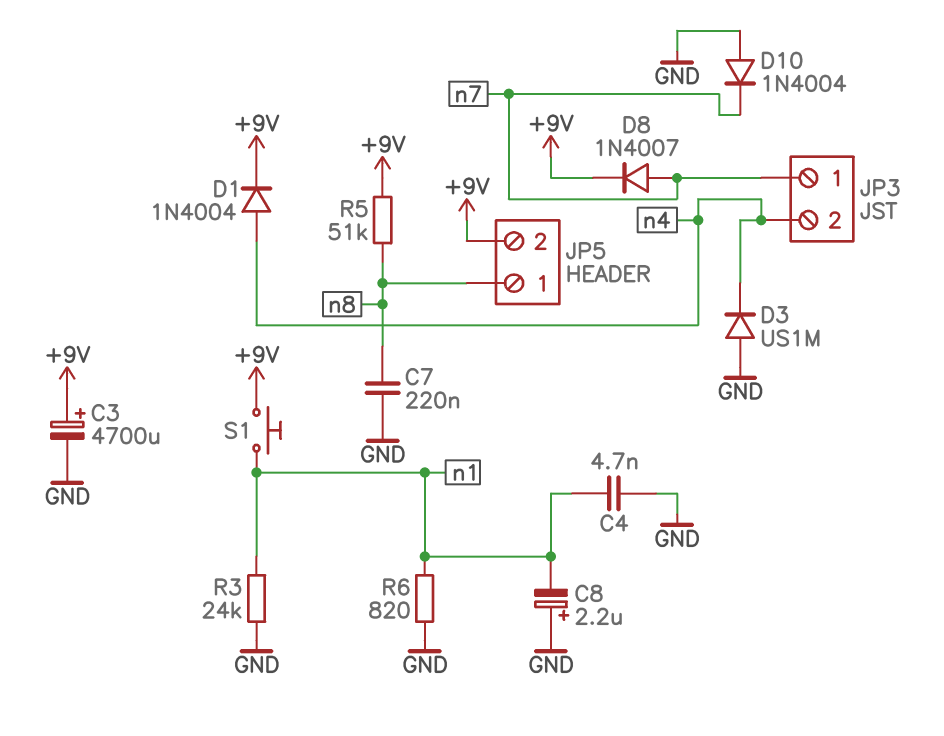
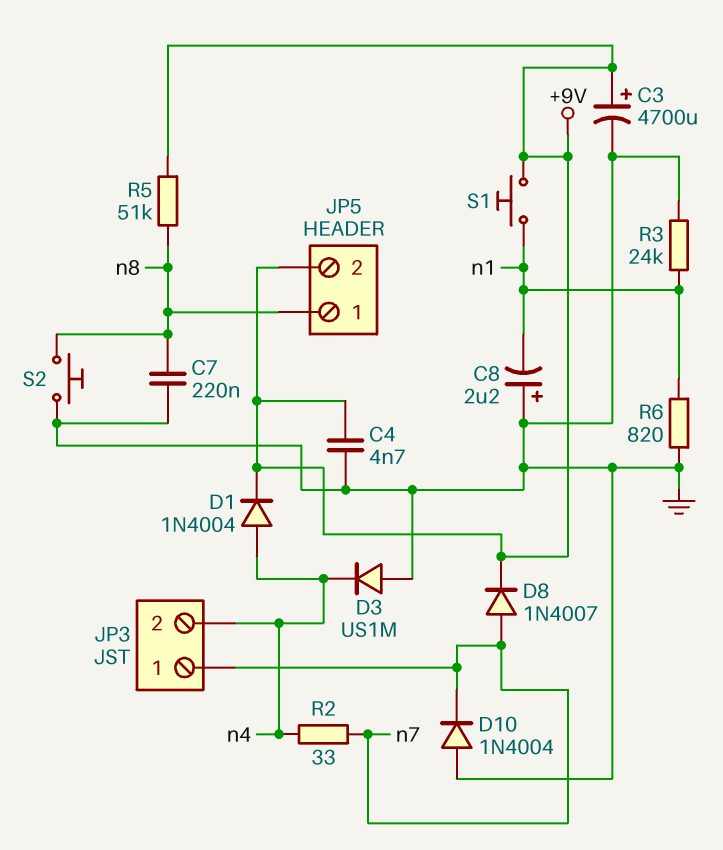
C4: 4.7nF (GND, n1) -> 4.7nF (+9V, GND)
R2: none -> 33 (n4, n7)
S2: none -> button (GND, n8)

